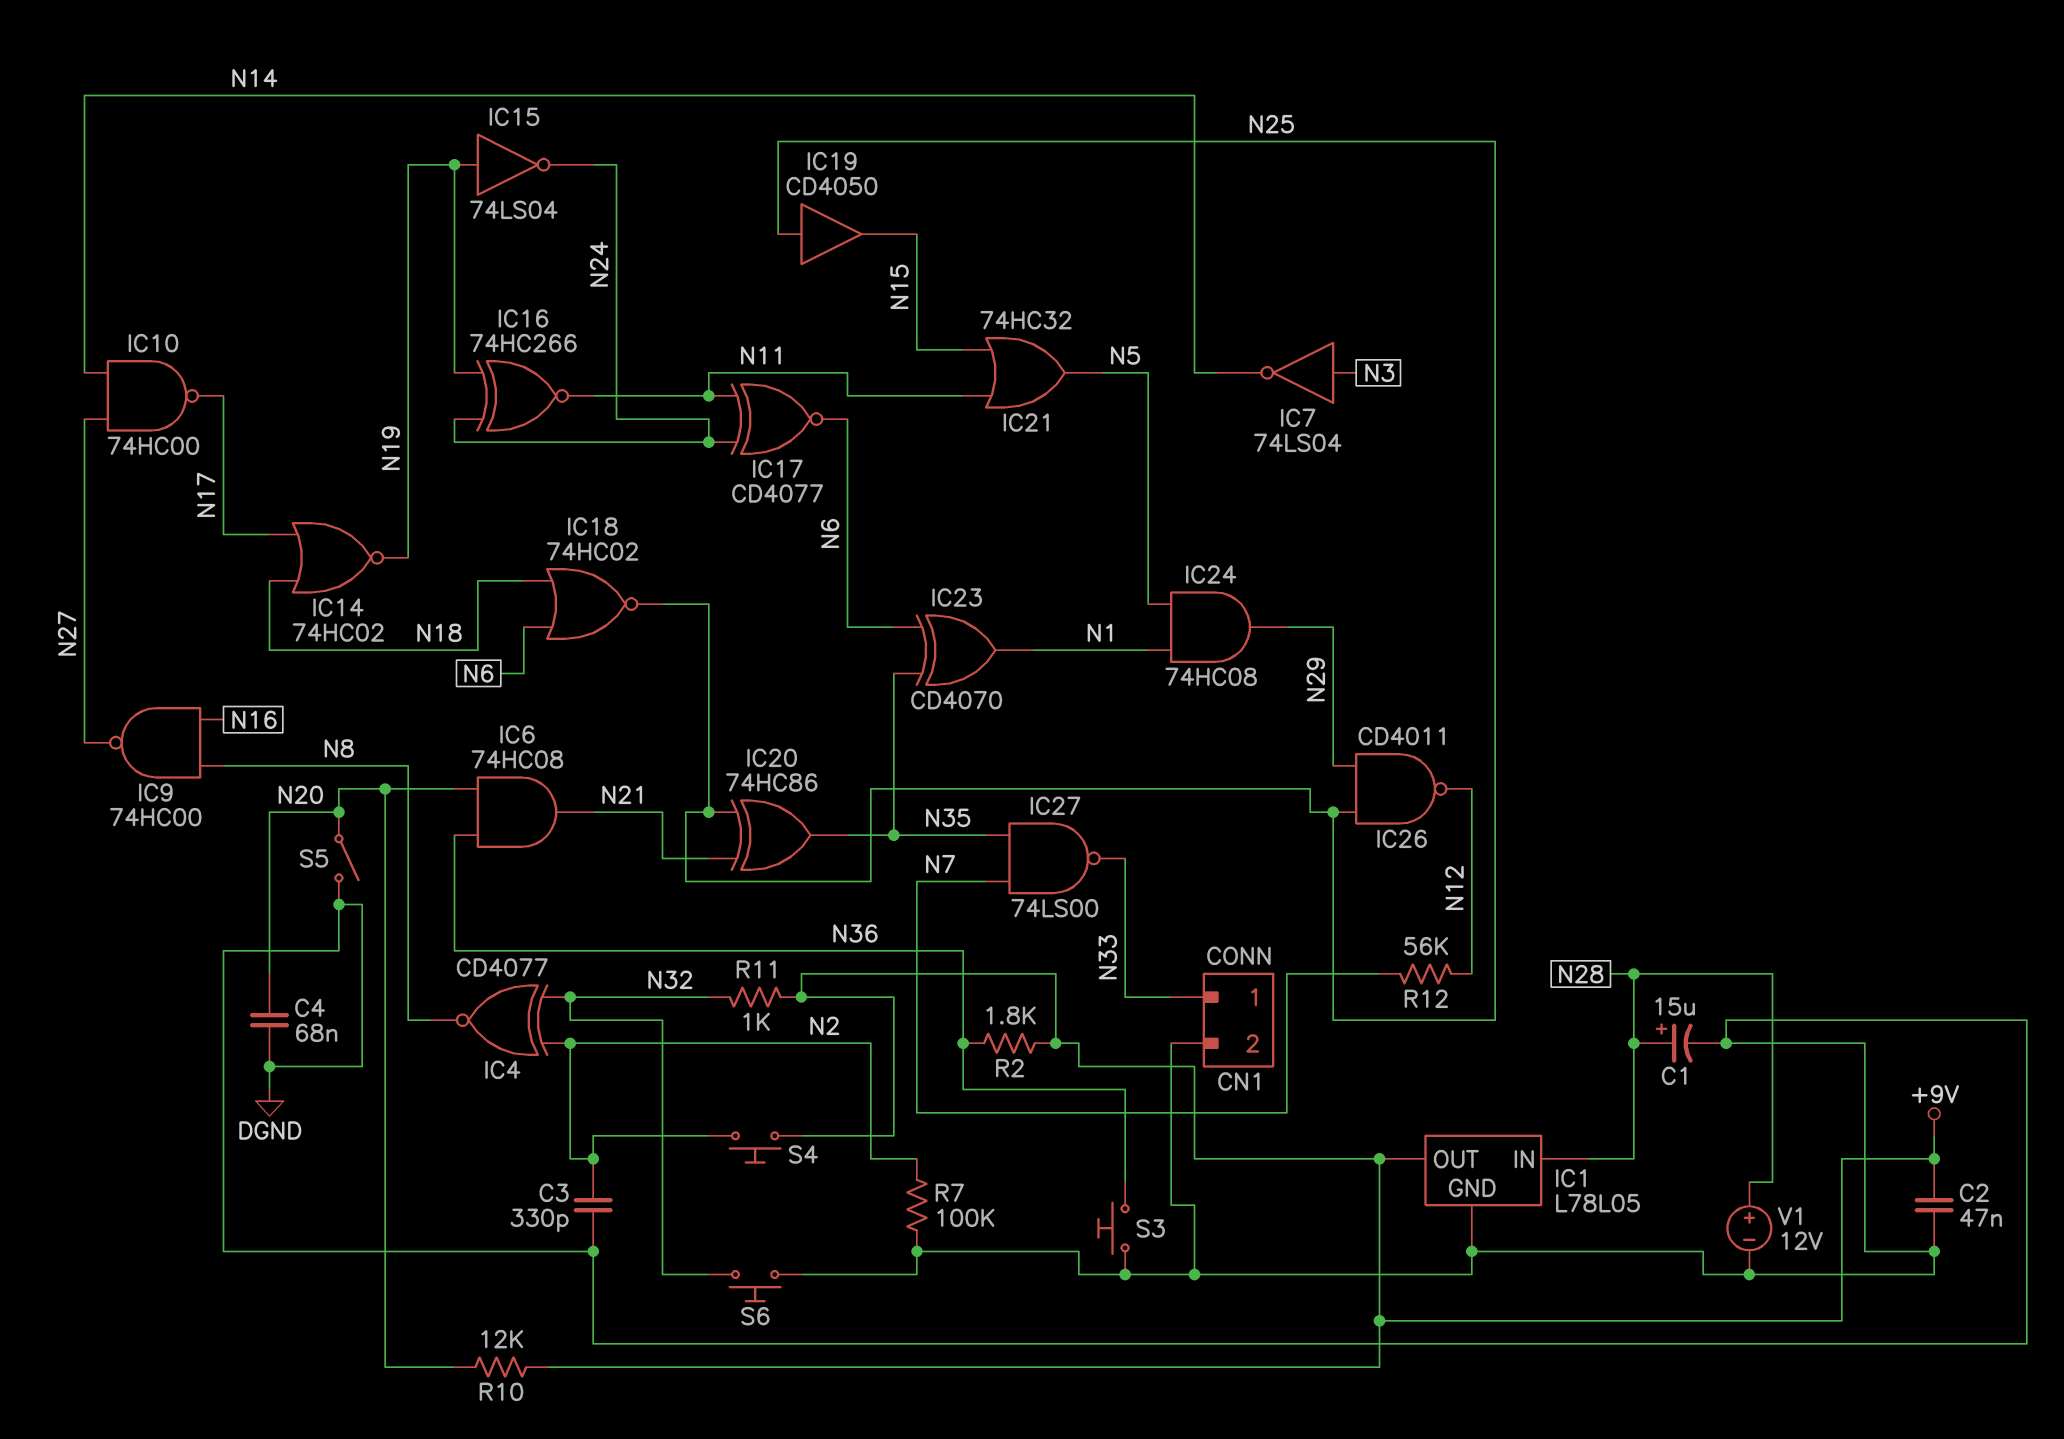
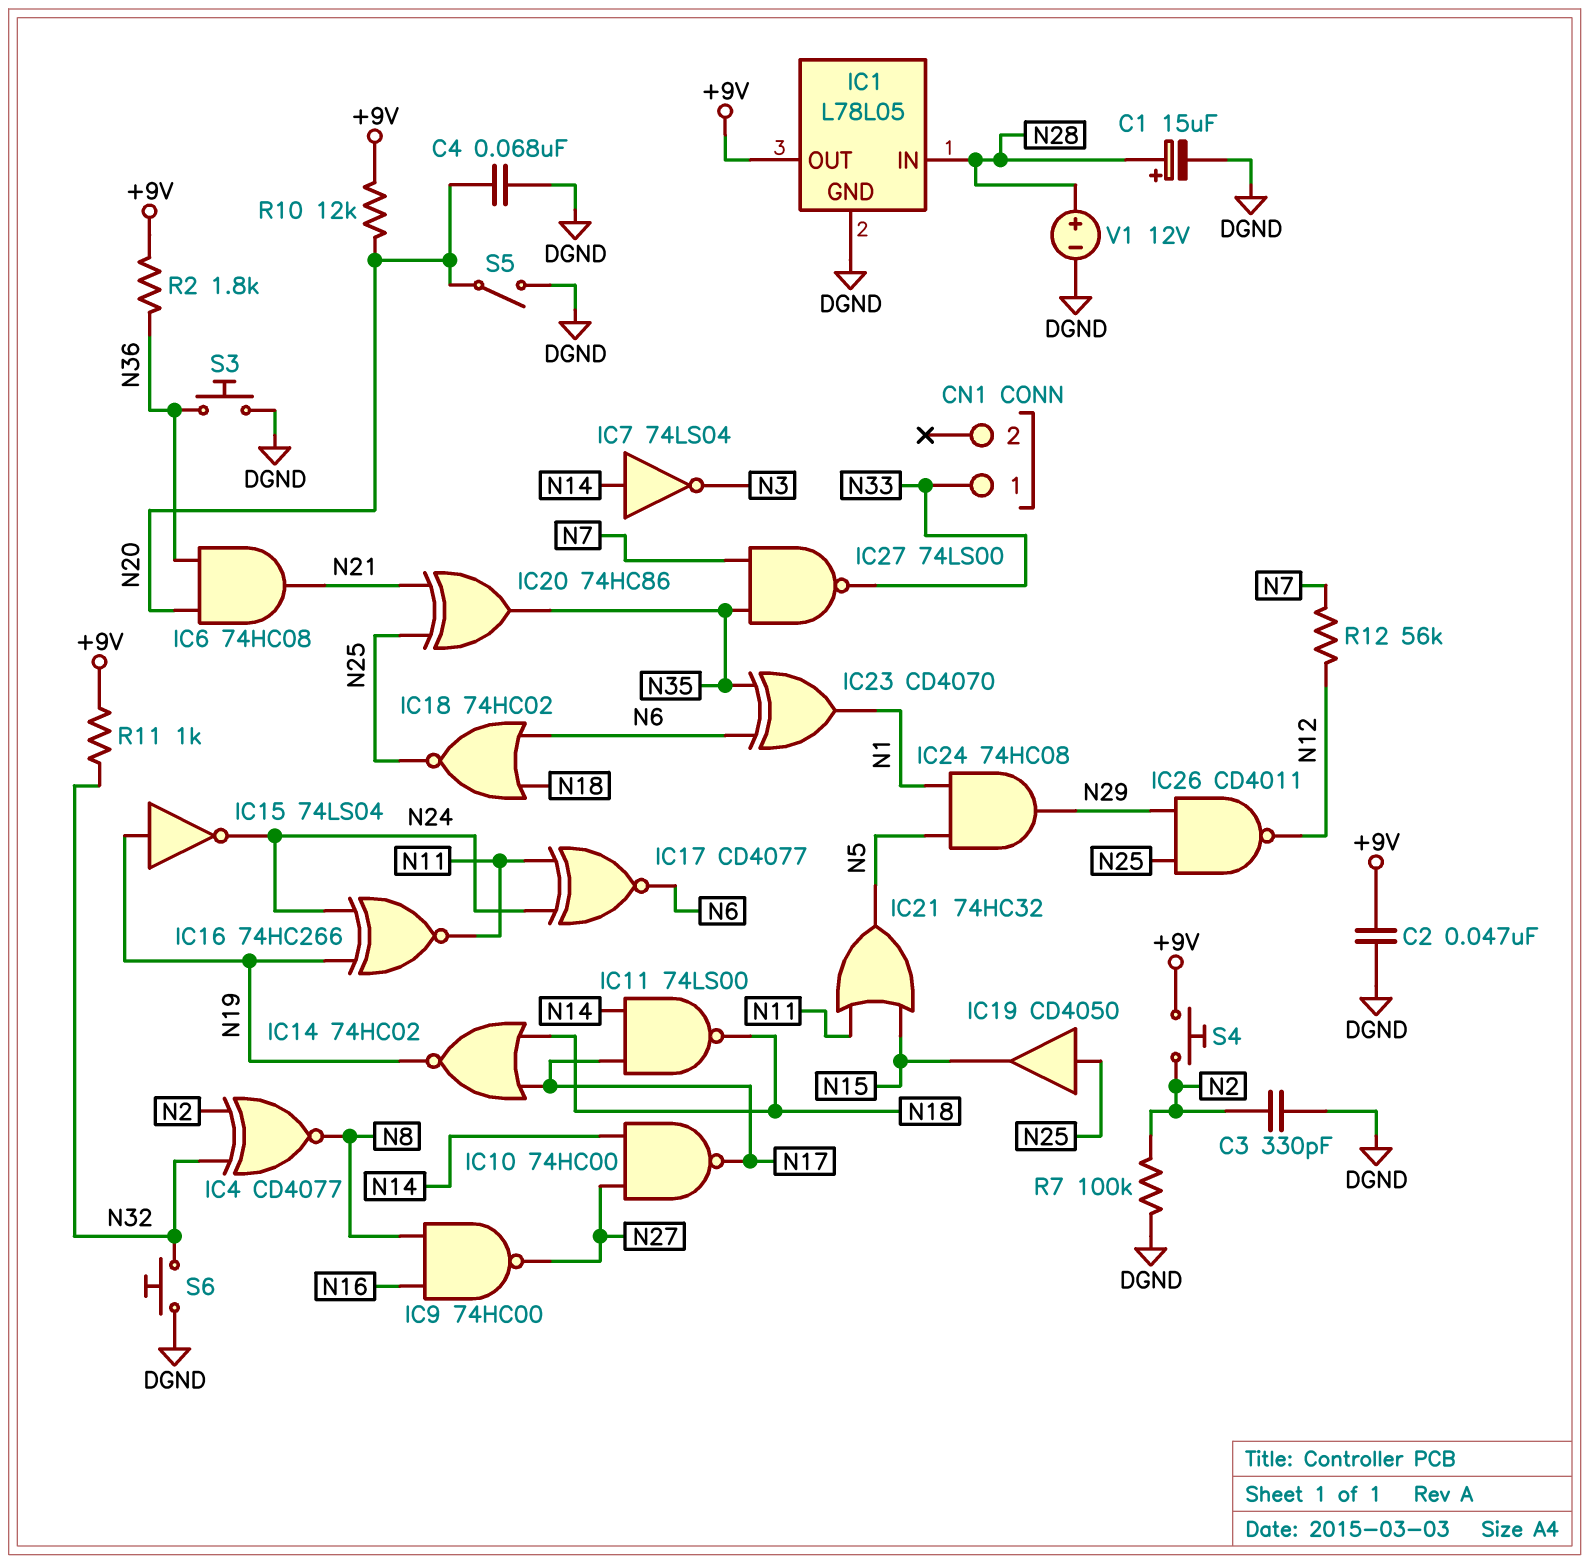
CN1 pin 2: DGND -> none
IC7: NOT 74LS04 (in N3, out N14) -> NOT 74LS04 (in N14, out N3)
IC11: none -> NAND 74LS00 (in N14, in N17, out N18)

